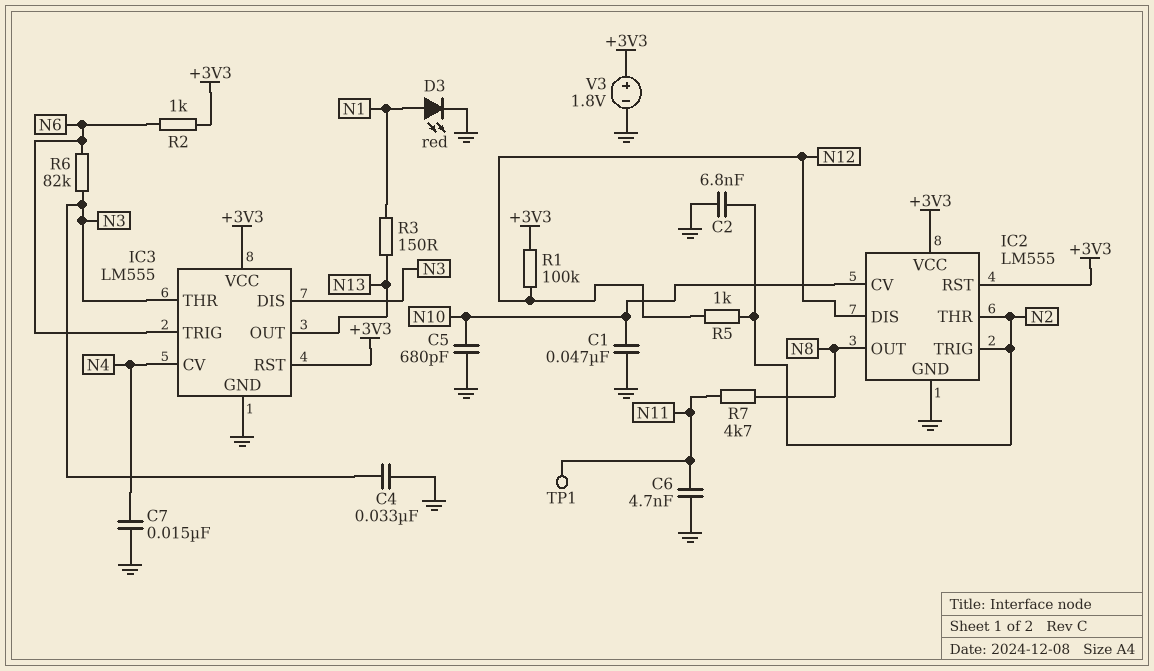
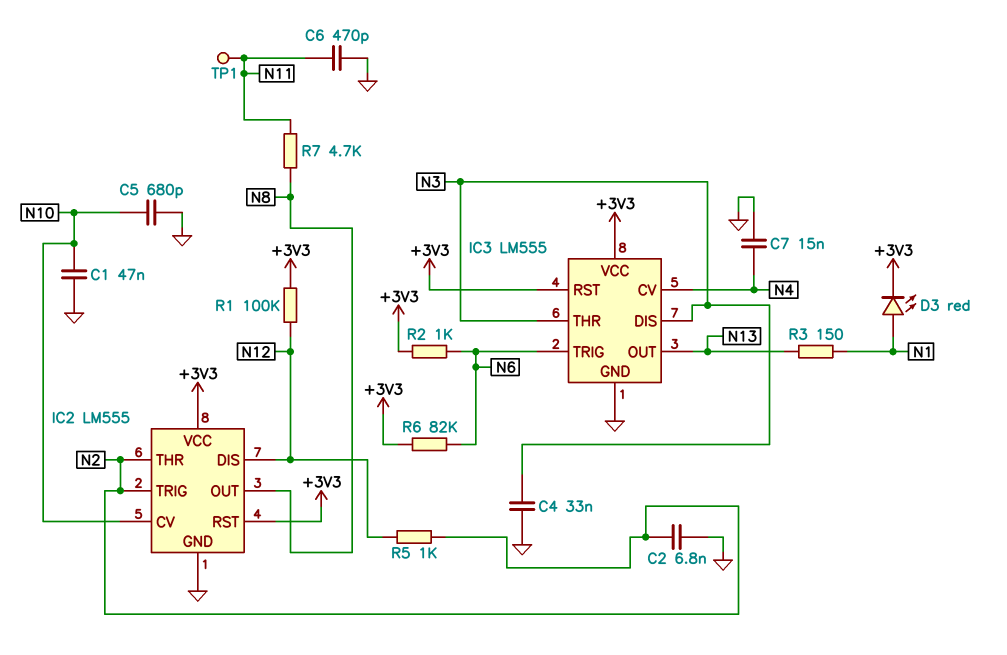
C6: 4.7nF (GND, N11) -> 470pF (GND, N11)
D3: LED red (A N1, K GND) -> LED red (A N1, K +3V3)
R6: 82k (N3, N6) -> 82k (+3V3, N6)
V3: 1.8V (plus +3V3, minus GND) -> none

